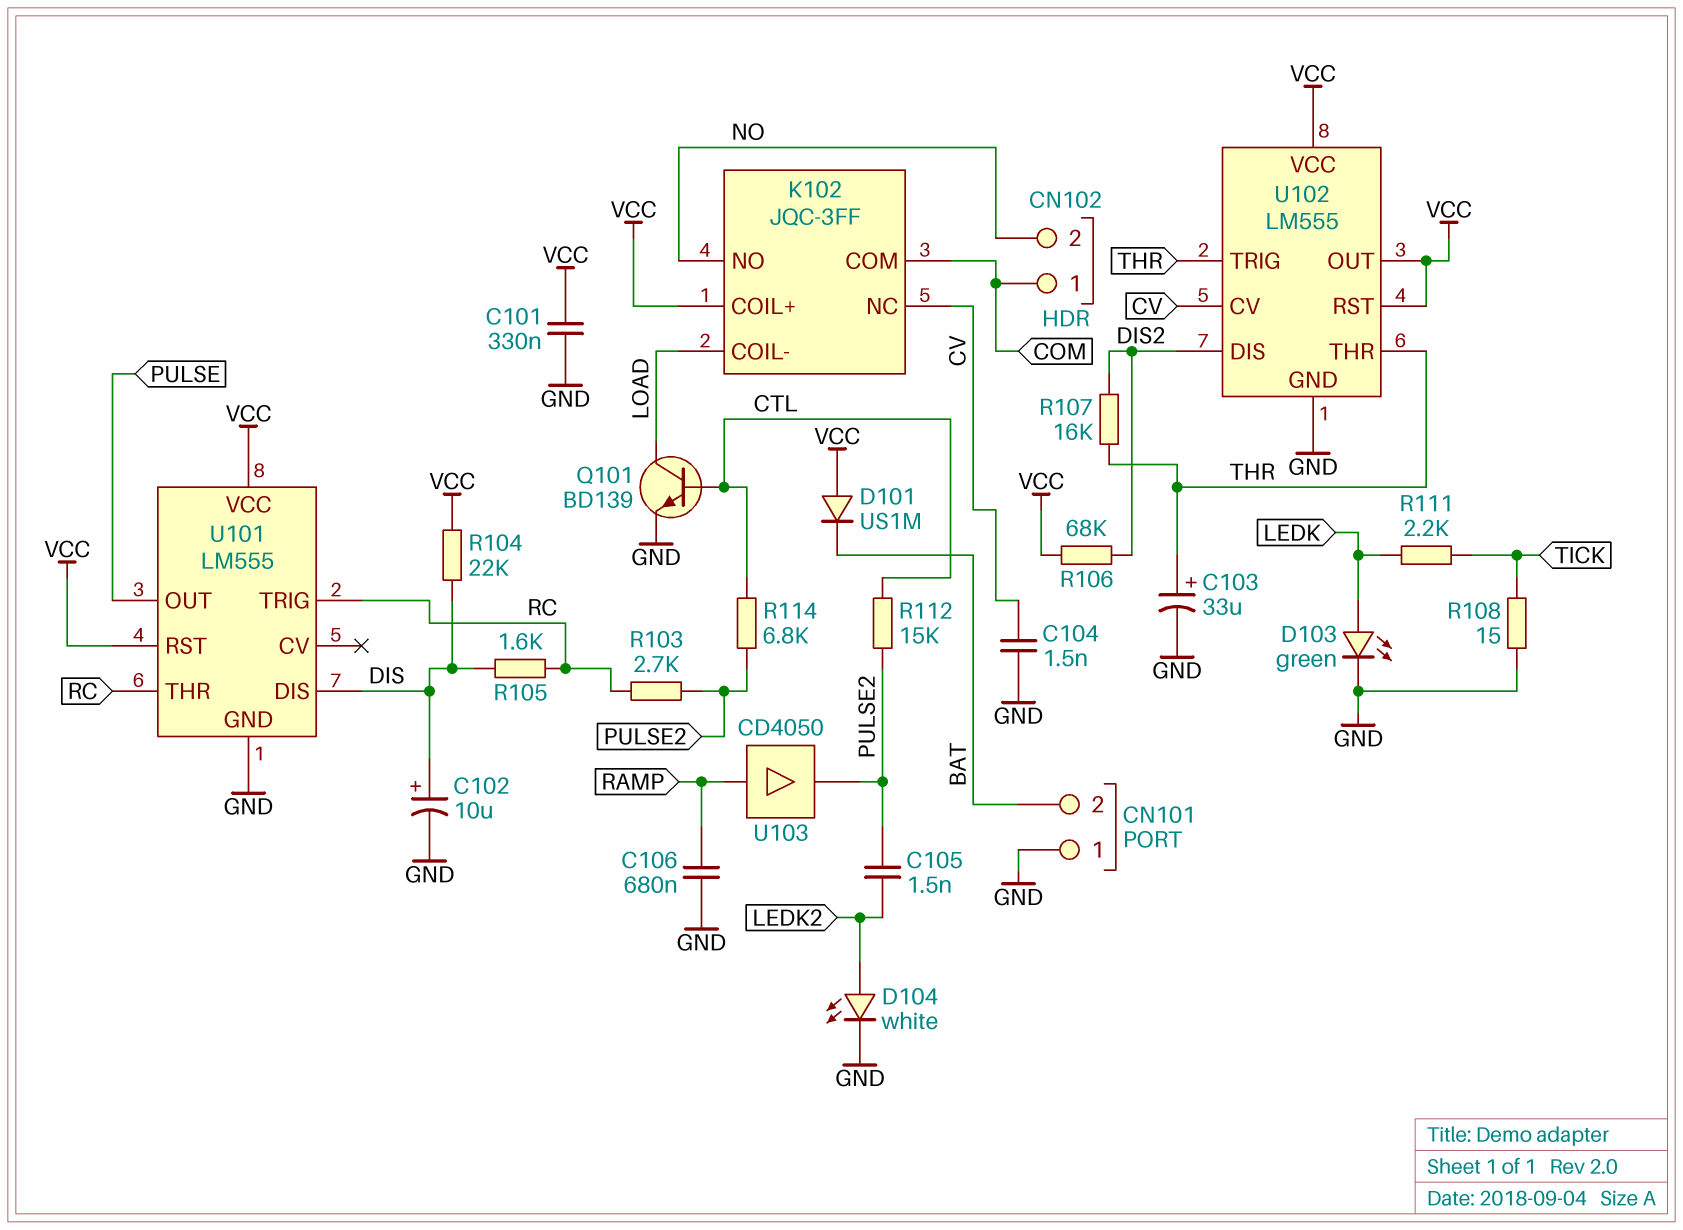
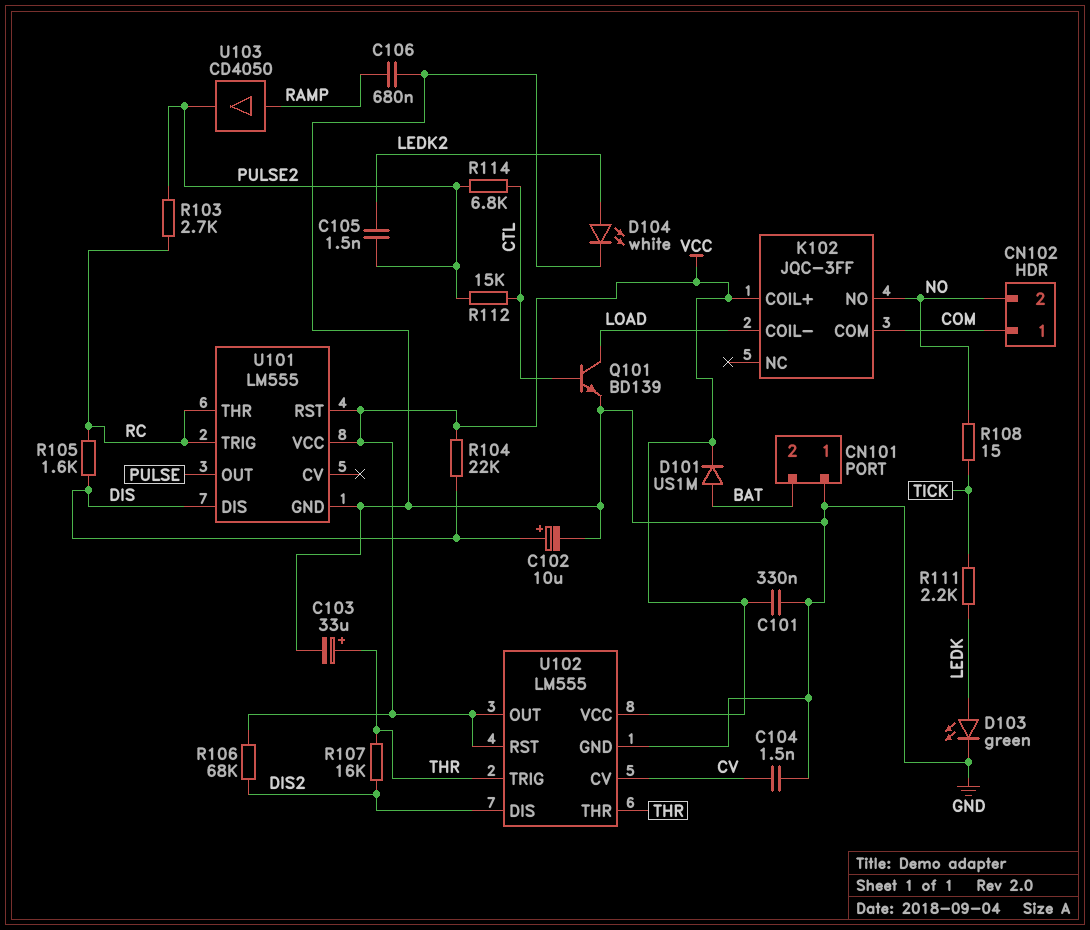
D101: diode US1M (A VCC, K BAT) -> diode US1M (A BAT, K VCC)
K102 pin NC: CV -> none
R108: 15 (GND, TICK) -> 15 (NO, TICK)

